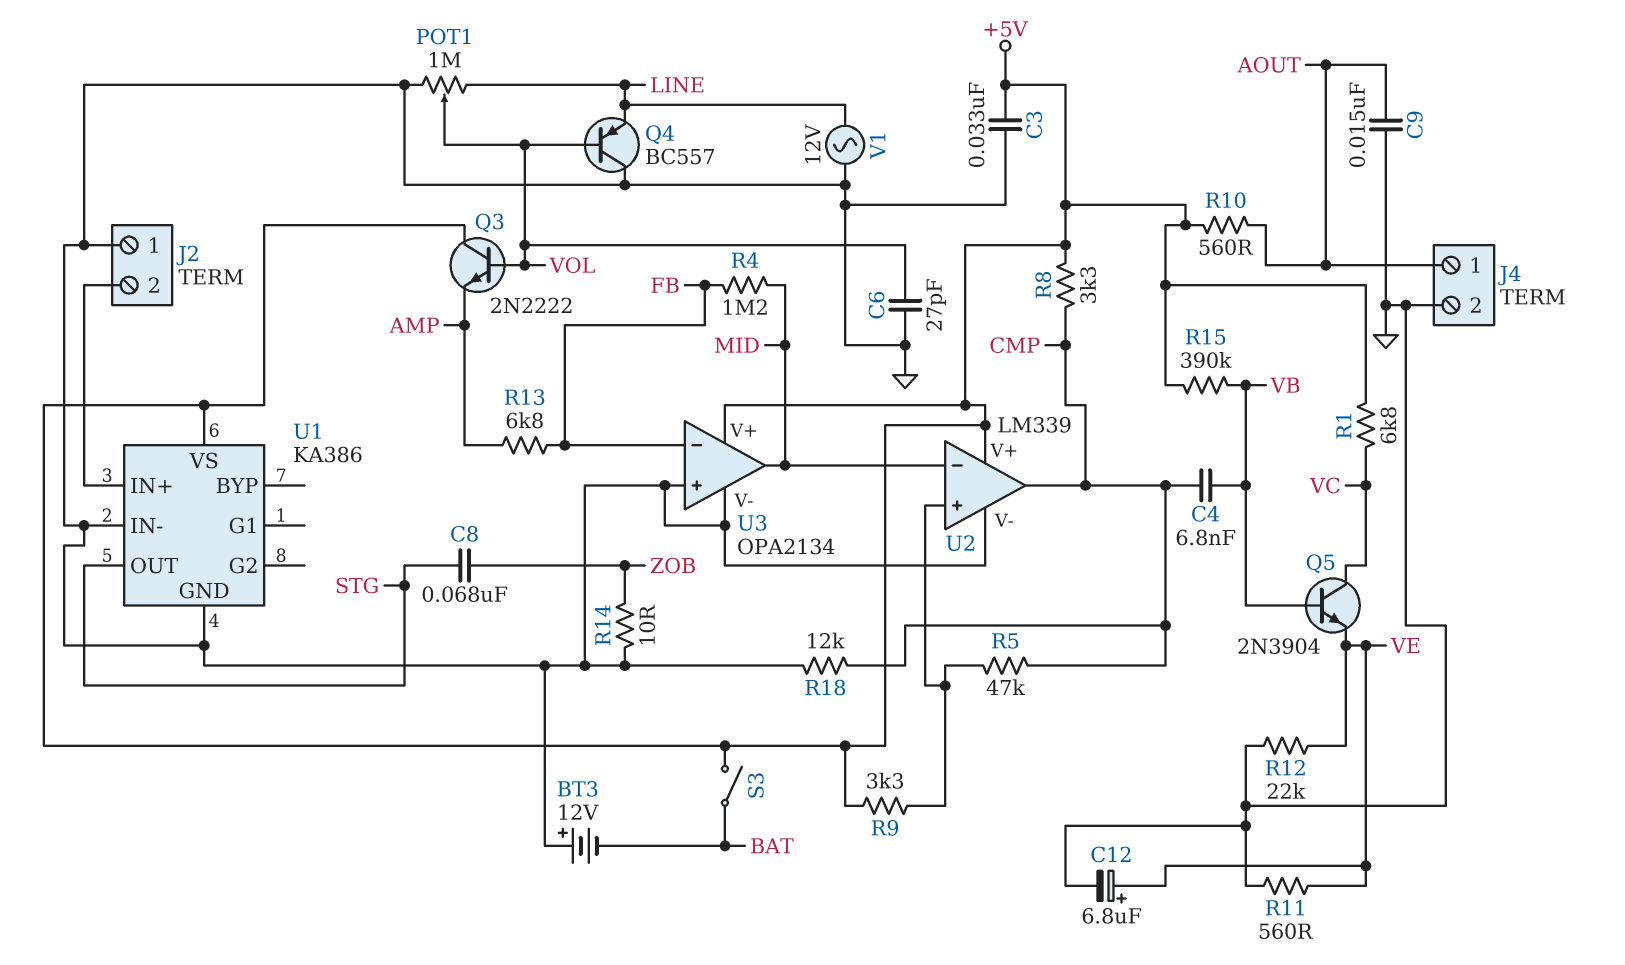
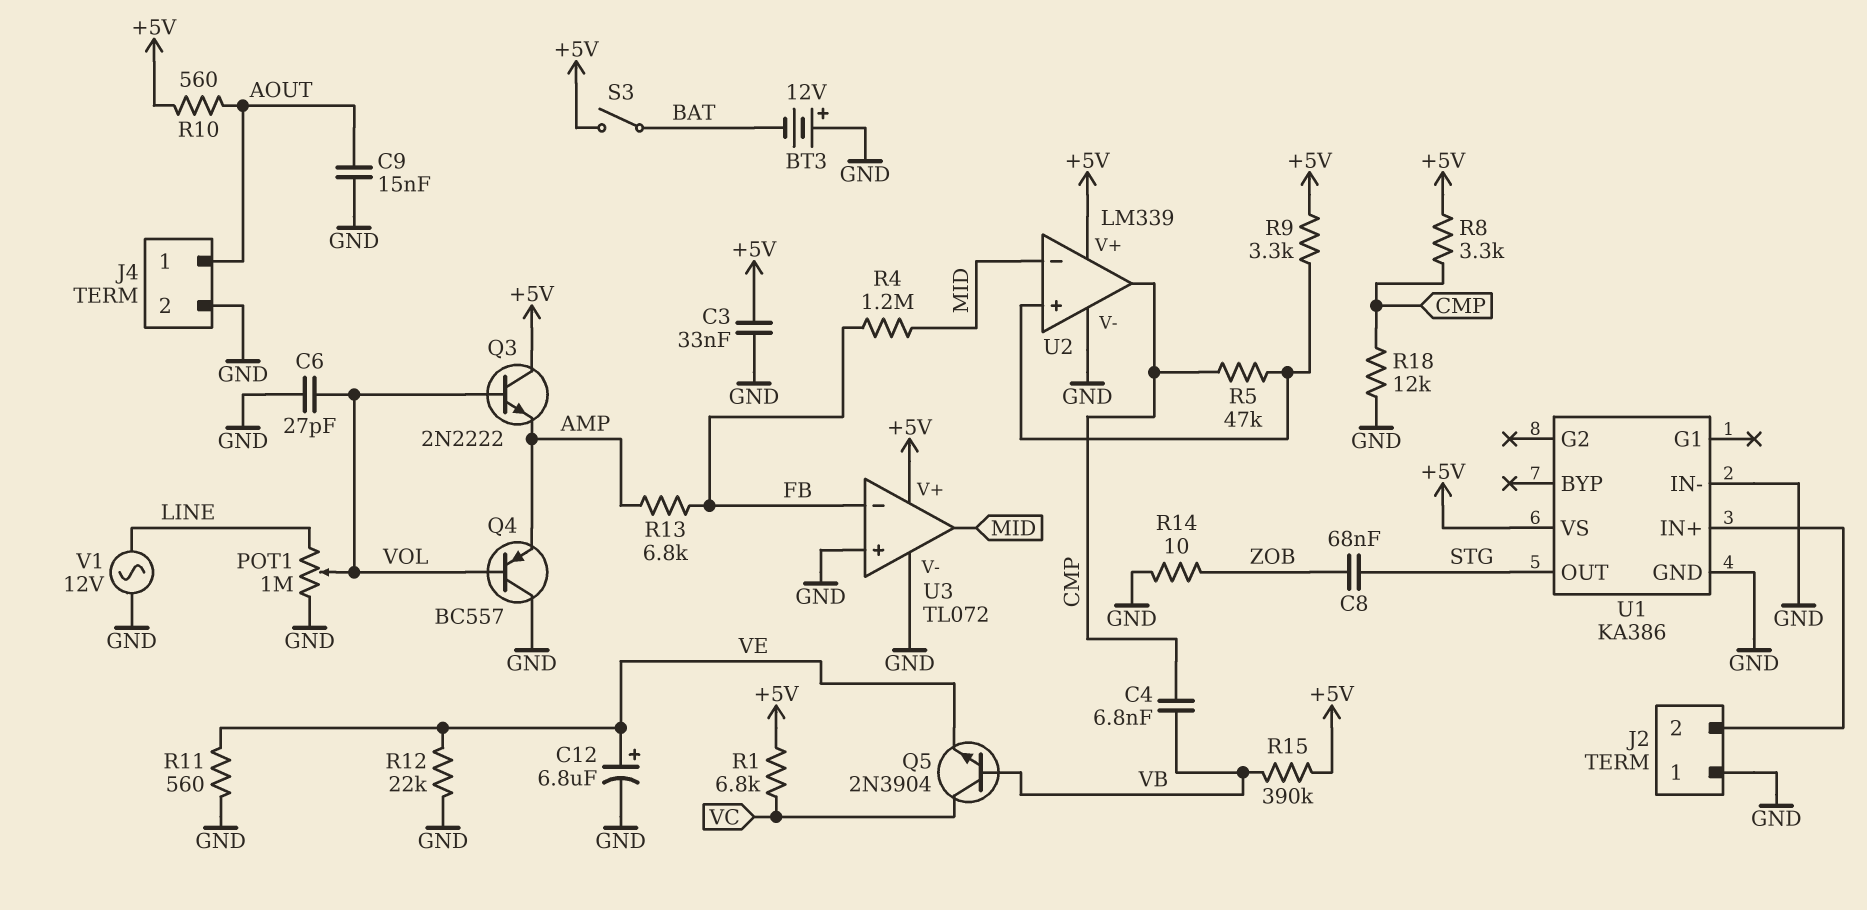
Q4: PNP BC557 (B VOL, C GND, E LINE) -> PNP BC557 (B VOL, C GND, E AMP)
U3: OPA2134 -> TL072

